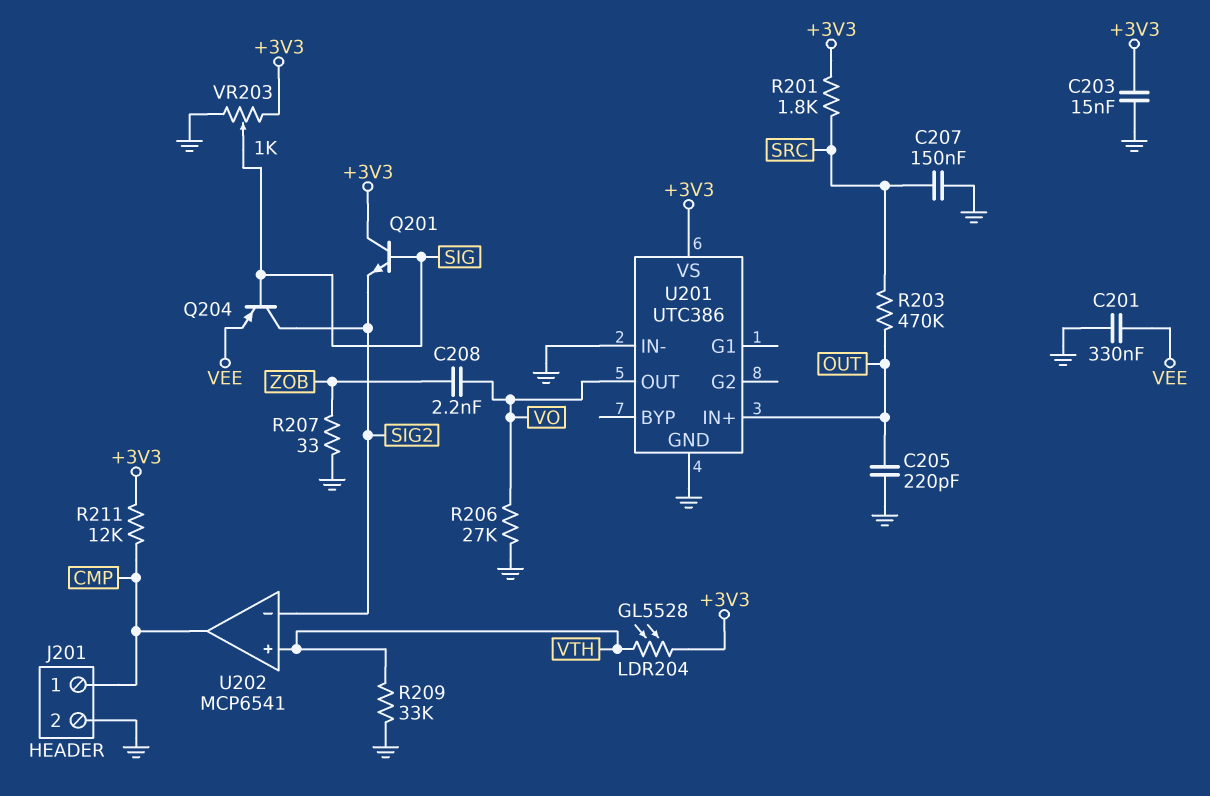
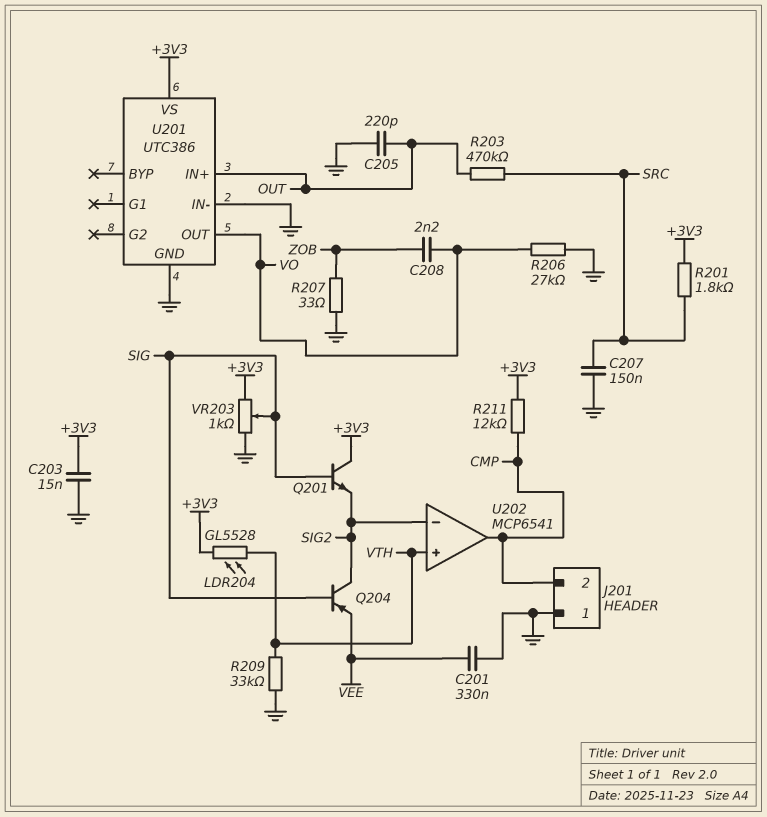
J201 pin 1: CMP -> GND
J201 pin 2: GND -> CMP

